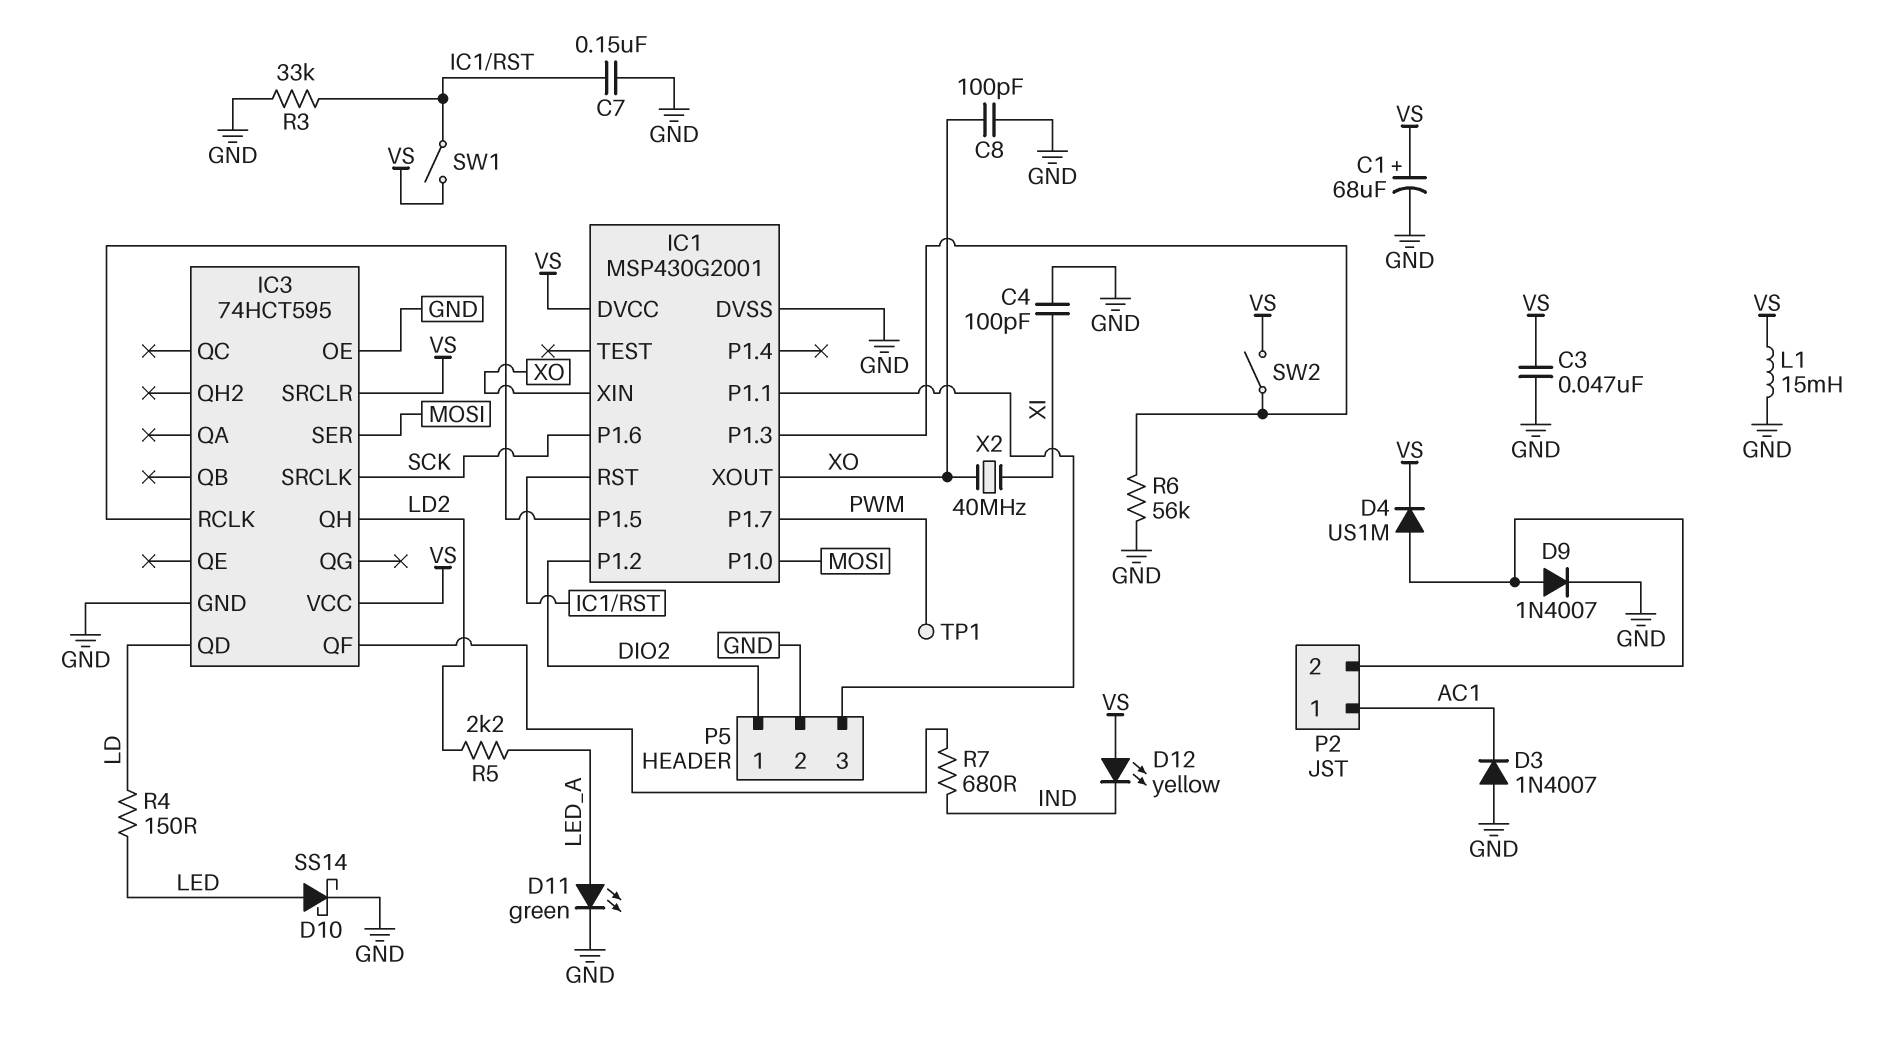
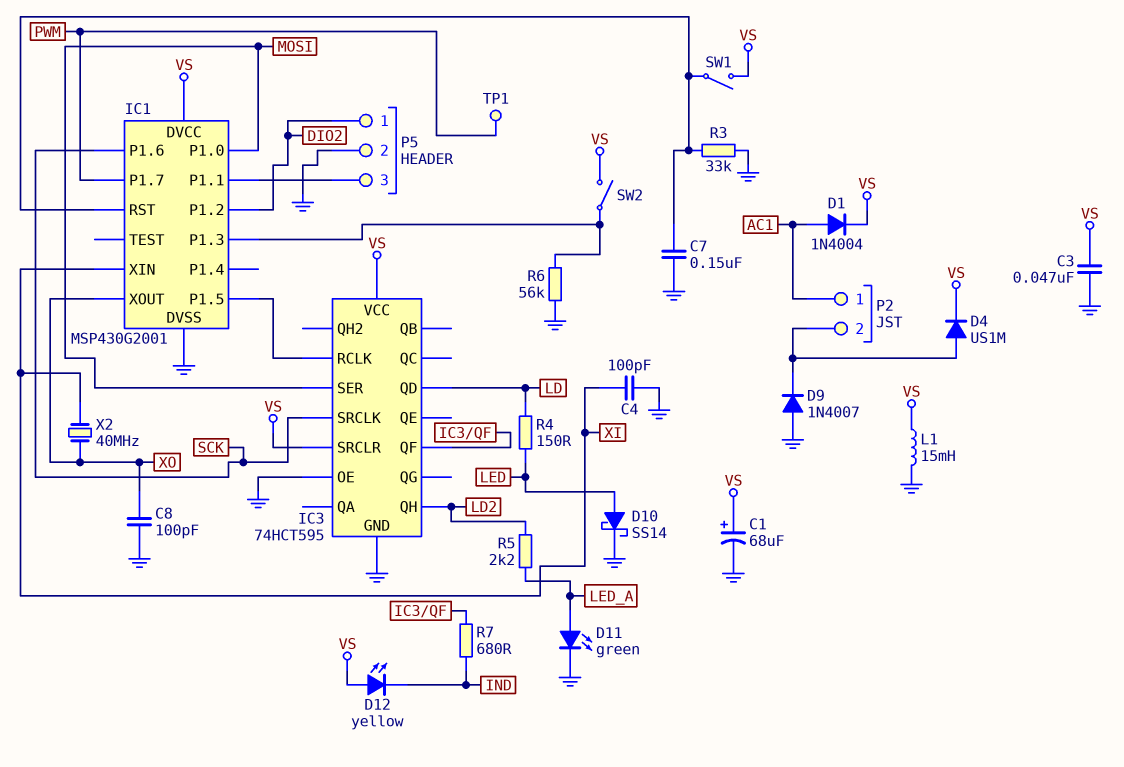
D1: none -> diode 1N4004 (A AC1, K VS)
D3: diode 1N4007 (A GND, K AC1) -> none
D9: diode 1N4007 (A P2/2, K GND) -> diode 1N4007 (A GND, K P2/2)
IC1 pin XIN: XO -> XI

